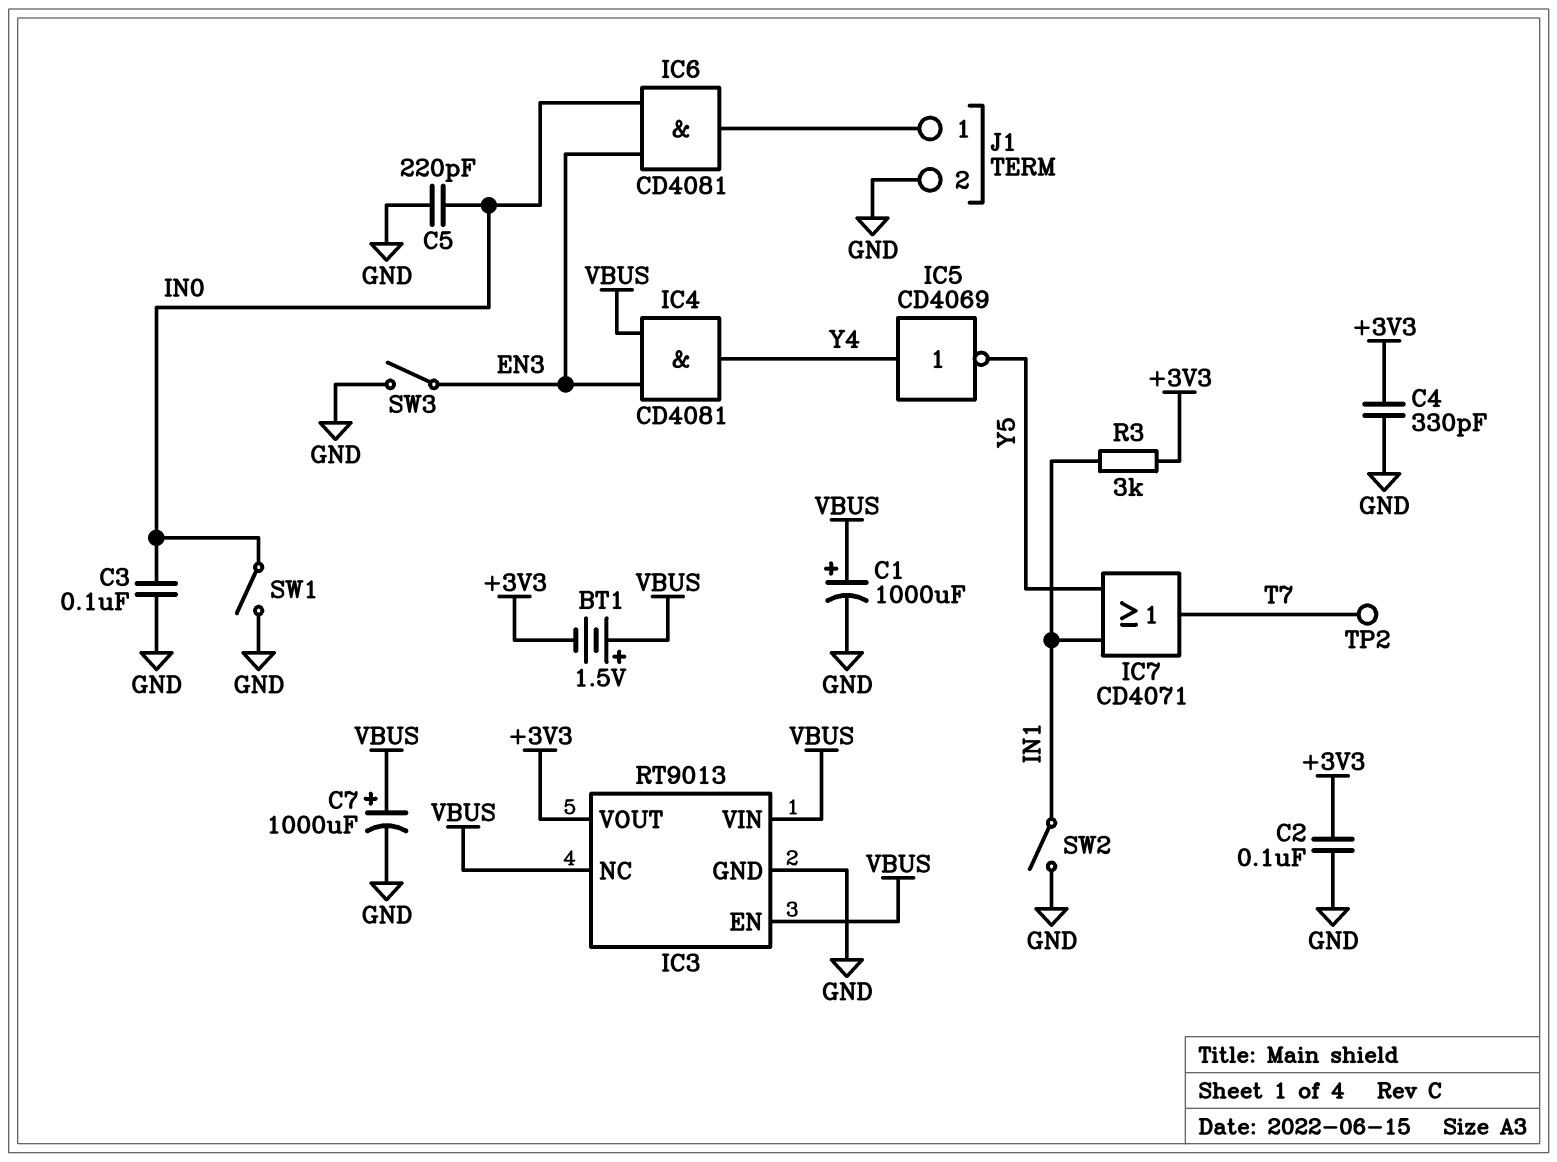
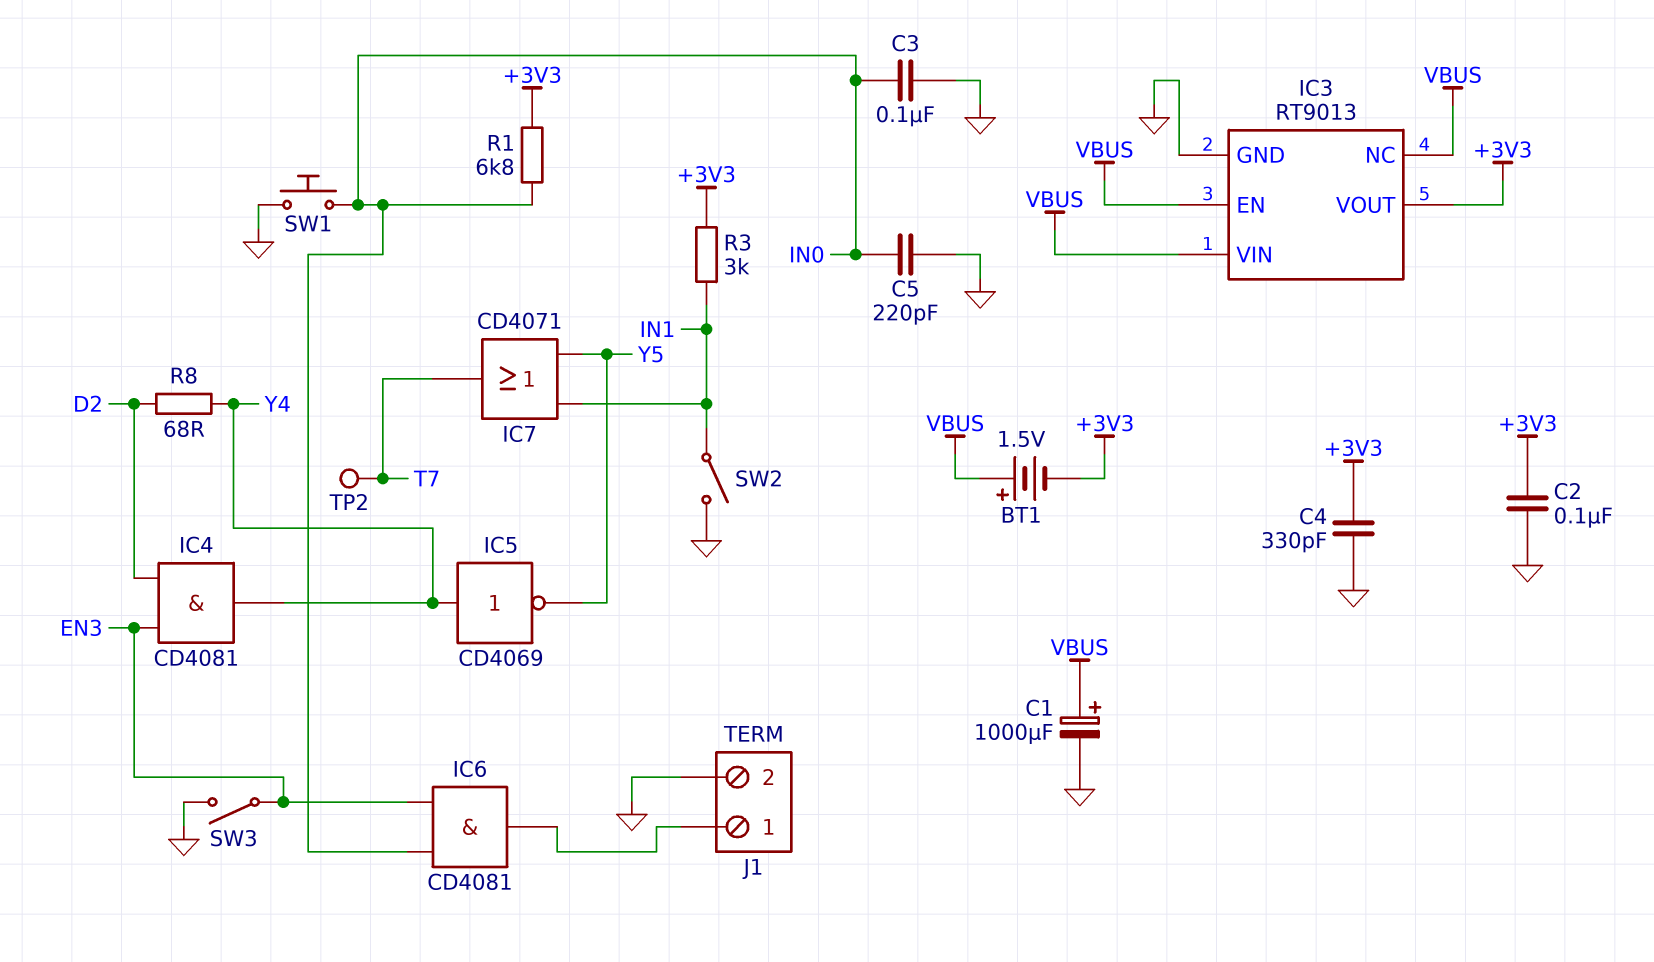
C7: 1000uF (plus VBUS, minus GND) -> none
IC4: AND CD4081 (in EN3, in VBUS, out Y4) -> AND CD4081 (in D2, in EN3, out Y4)
R1: none -> 6.8k (+3V3, IN0)
R8: none -> 68 (D2, Y4)
SW1: switch (GND, IN0) -> button (GND, IN0)

